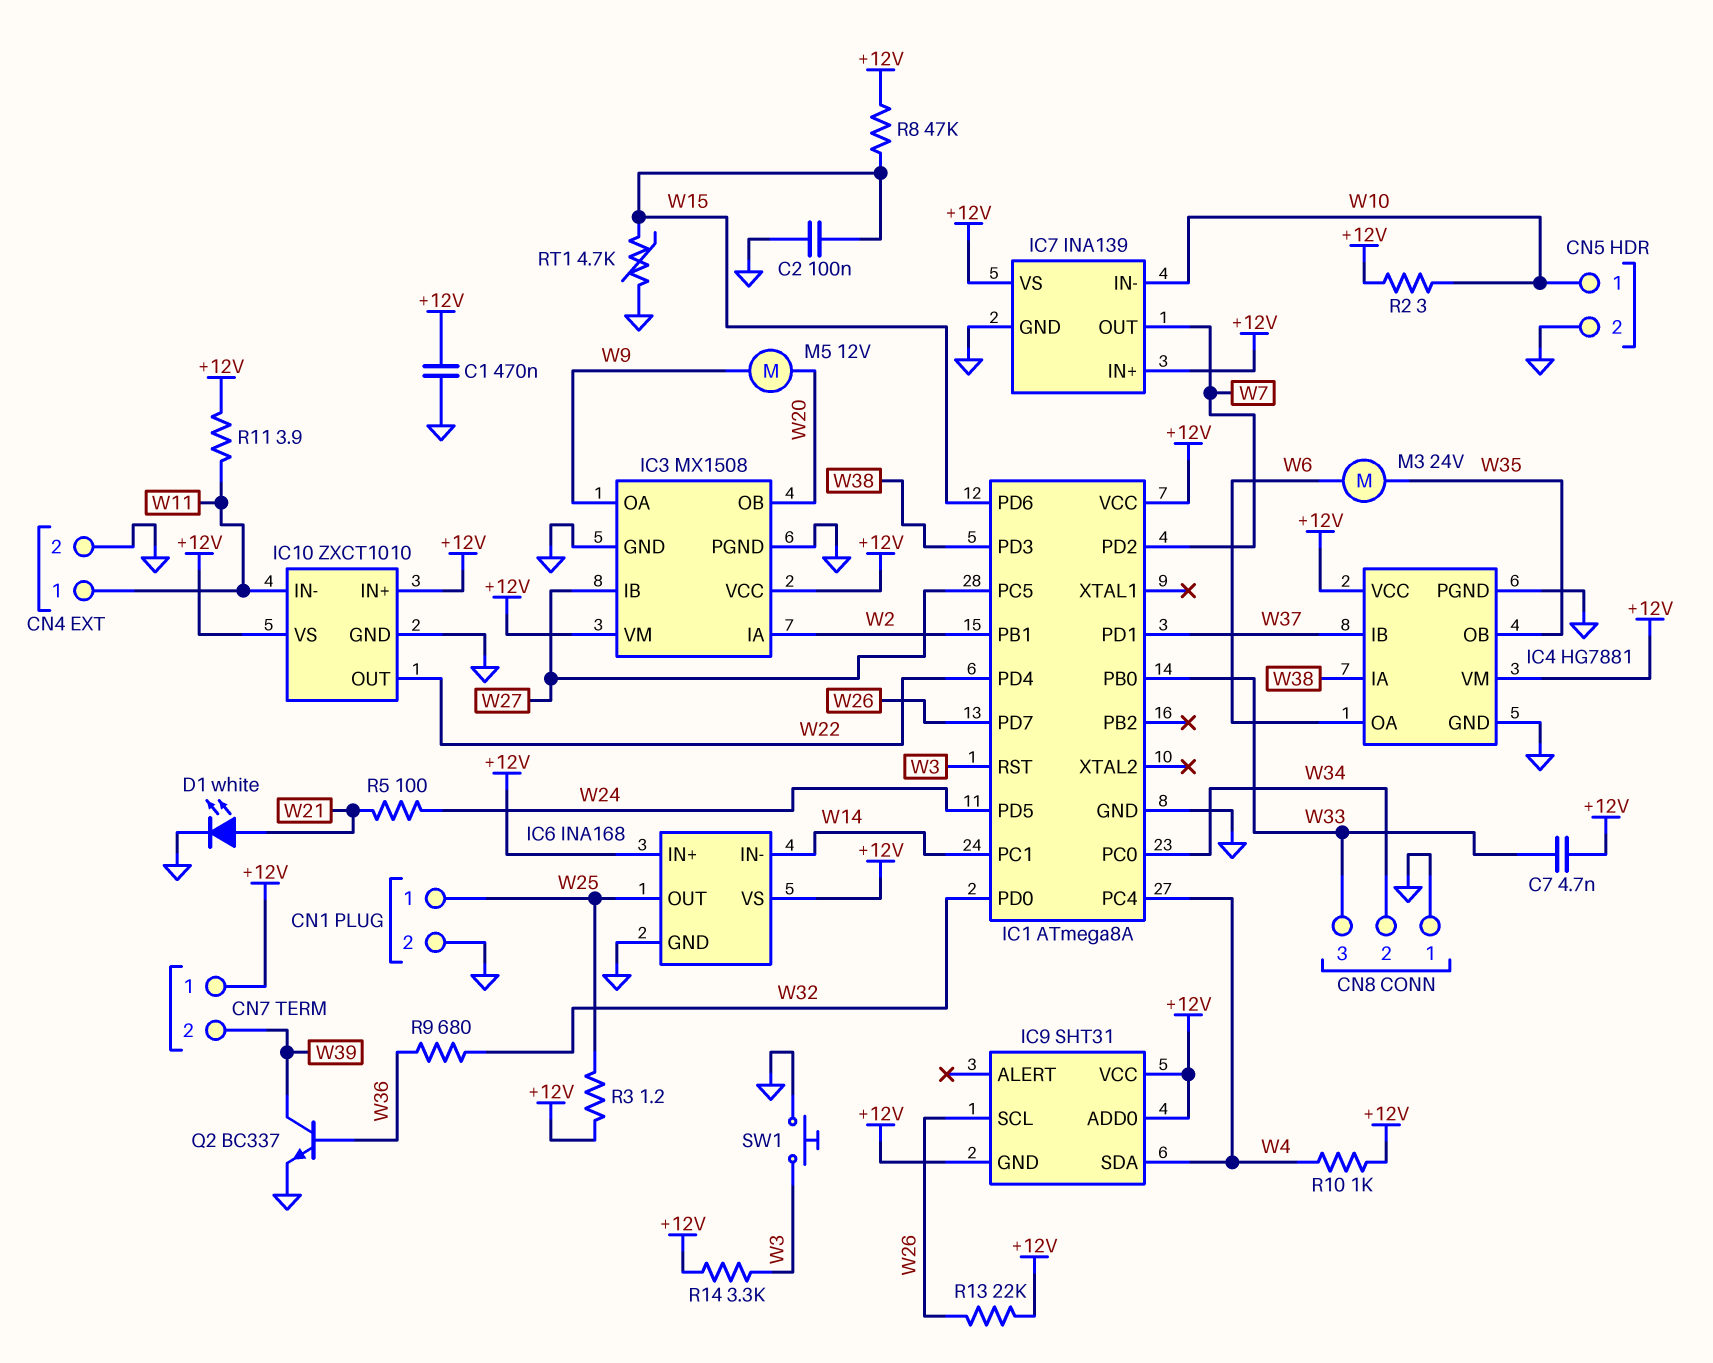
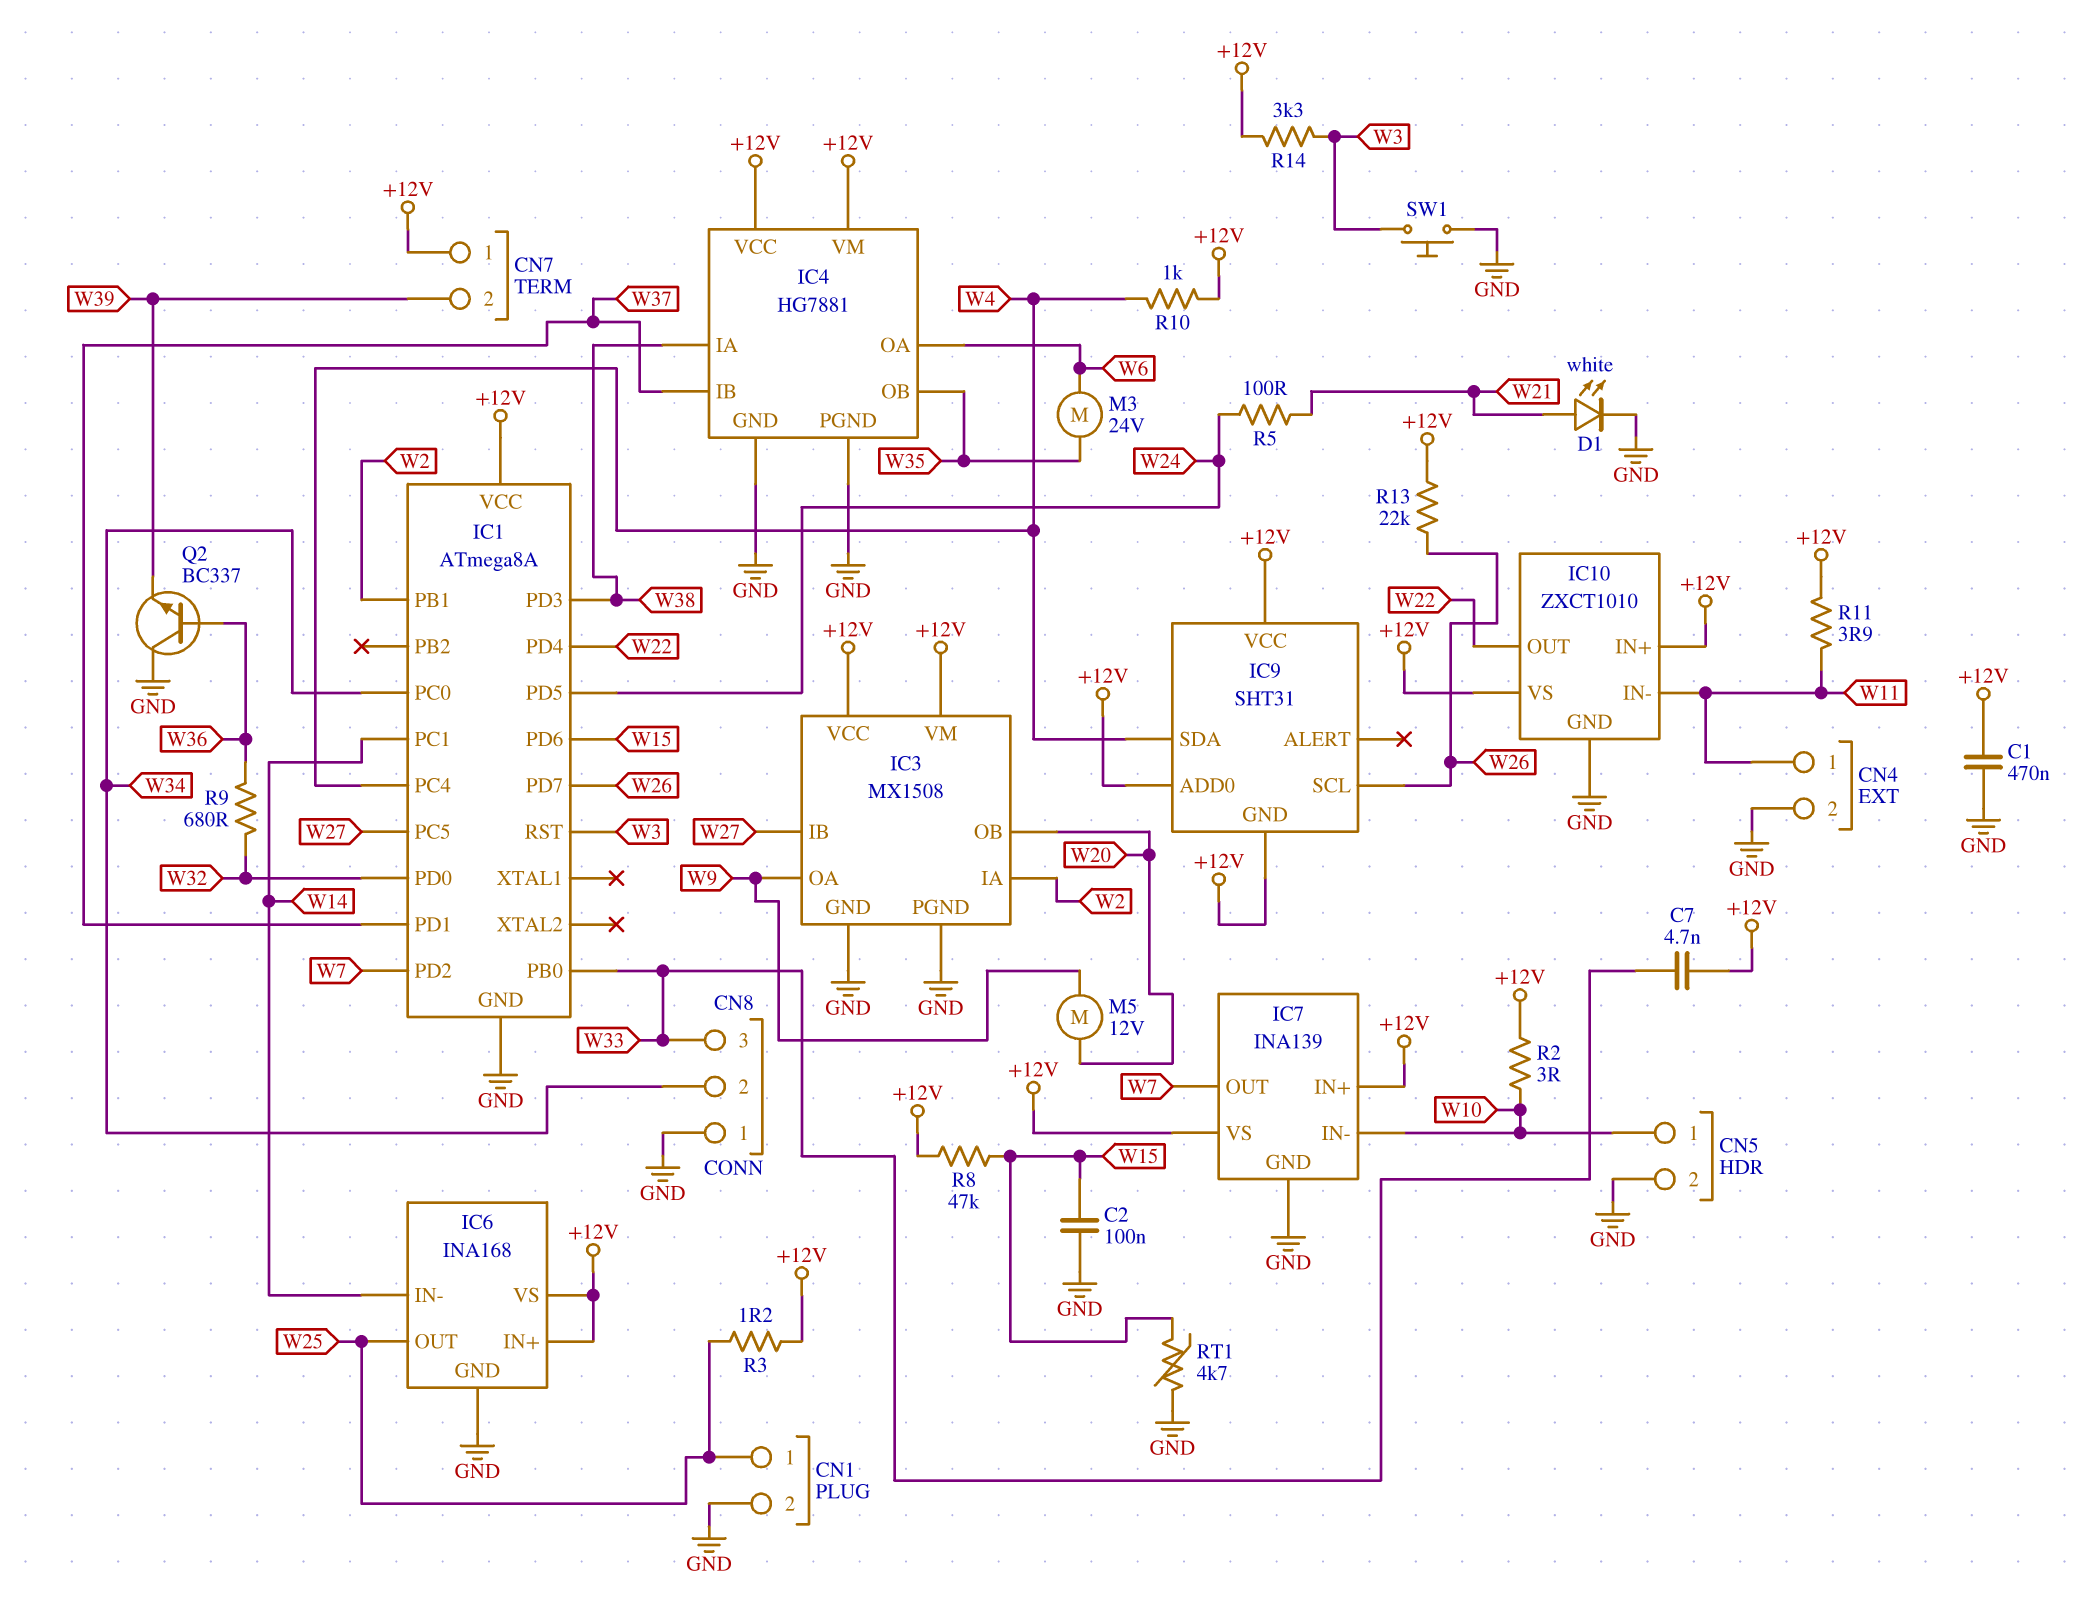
Q2: NPN BC337 (B W36, C W39, E GND) -> NPN BC337 (B W36, C GND, E W39)

